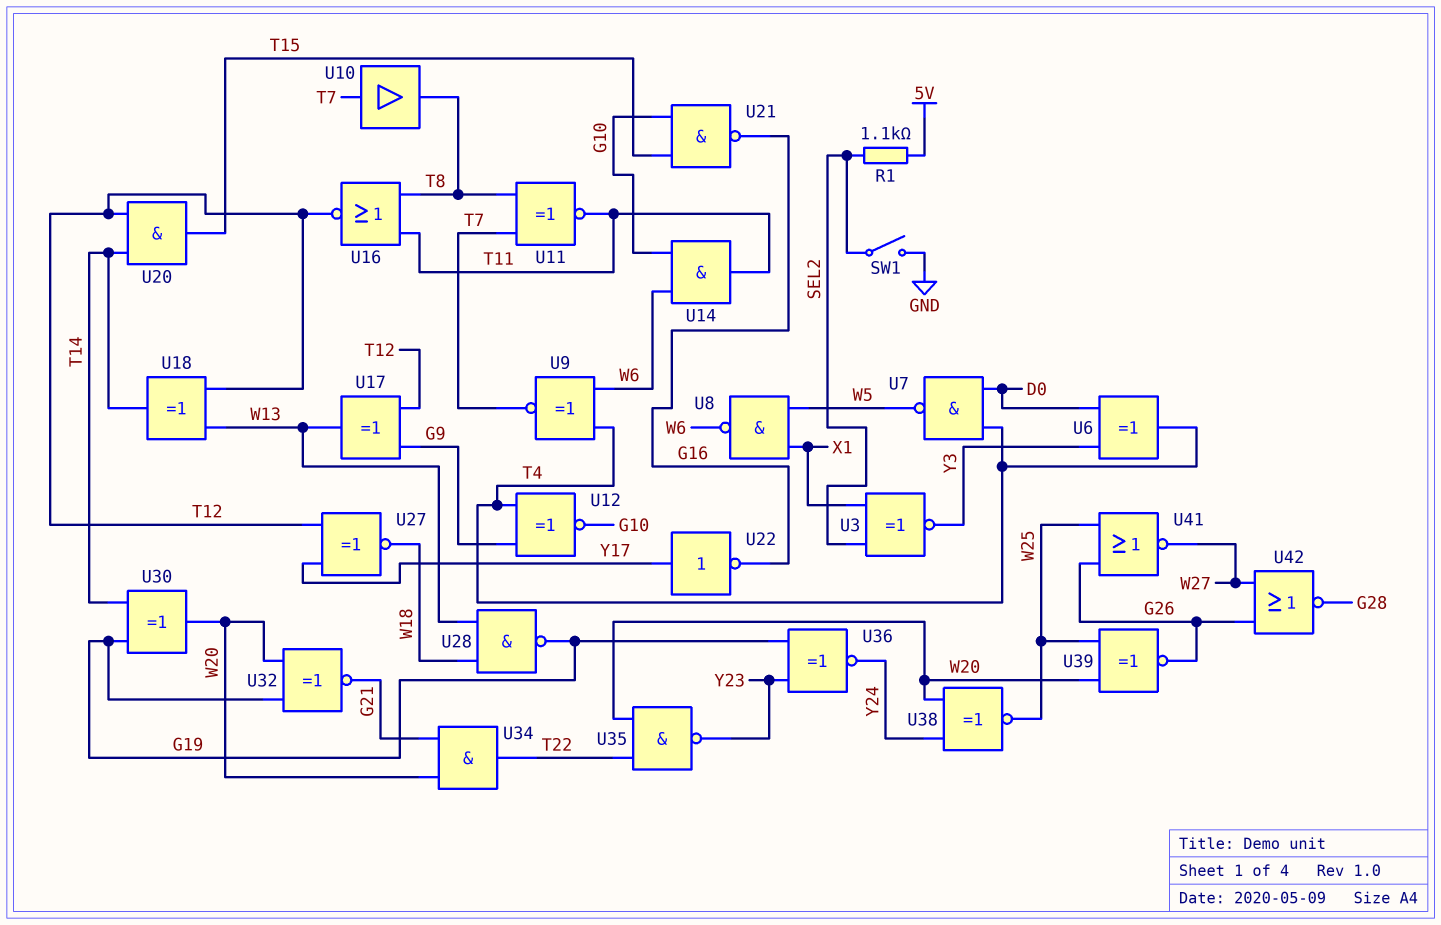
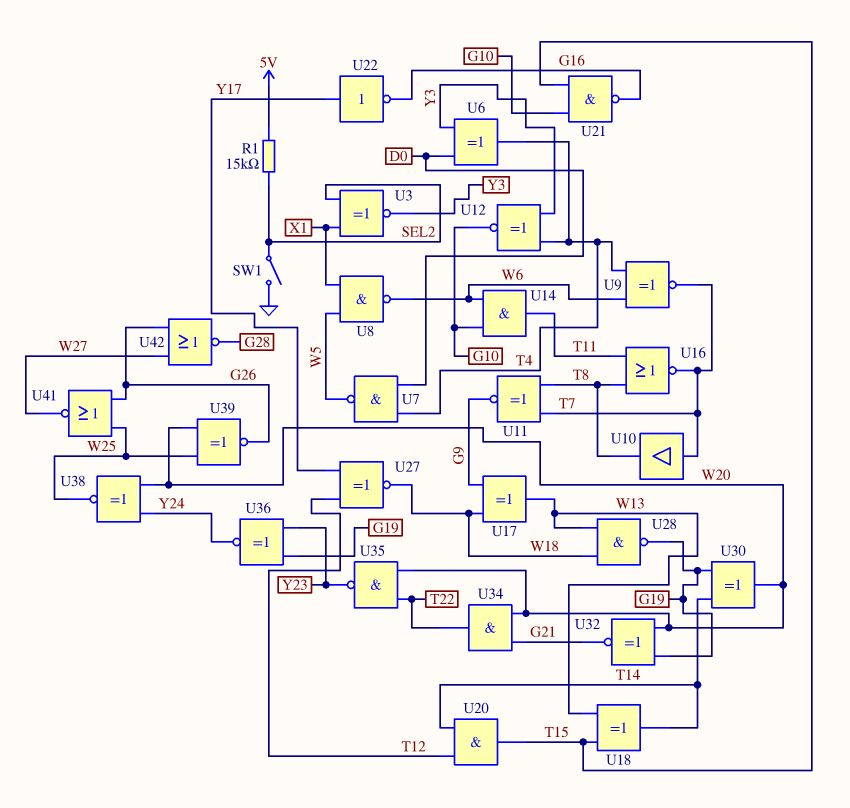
R1: 1.1k (5V, SEL2) -> 15k (5V, SEL2)
U11: XNOR (in T7, in T8, out T11) -> XNOR (in T7, in T8, out G9)
U12: XNOR (in G9, in T4, out G10) -> XNOR (in T4, in Y3, out G10)
U16: NOR (in T8, in T11, out T12) -> NOR (in T8, in T11, out T7)
U17: XOR (in G9, in T12, out W13) -> XOR (in G9, in W18, out W13)
U18: XOR (in T12, in W13, out T14) -> XOR (in T15, in W13, out T14)

